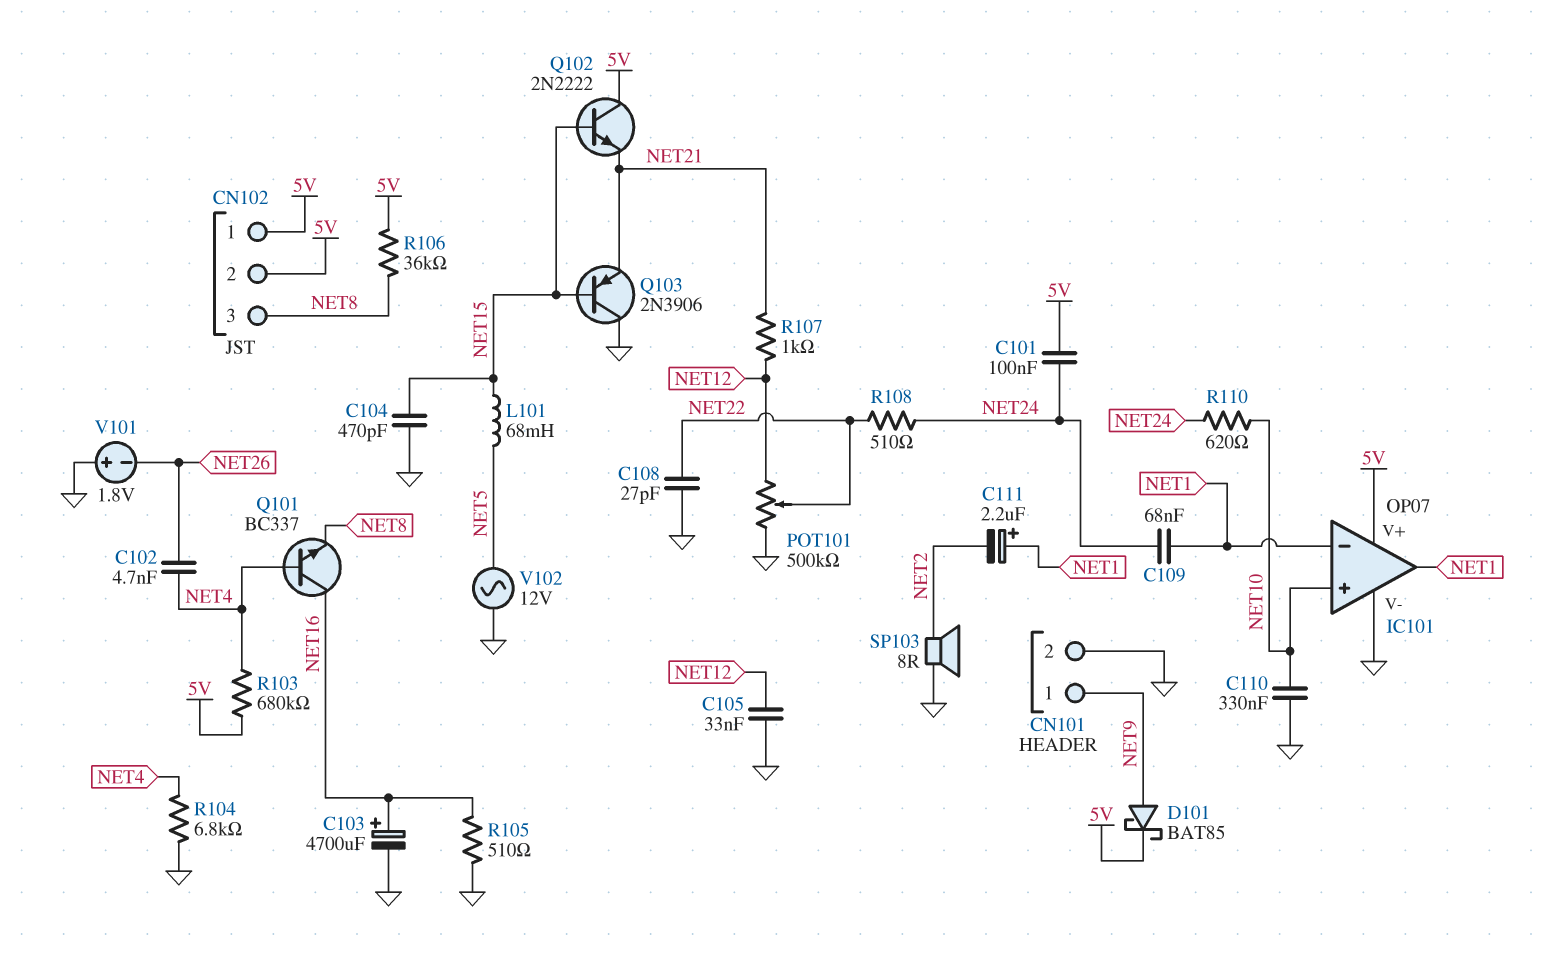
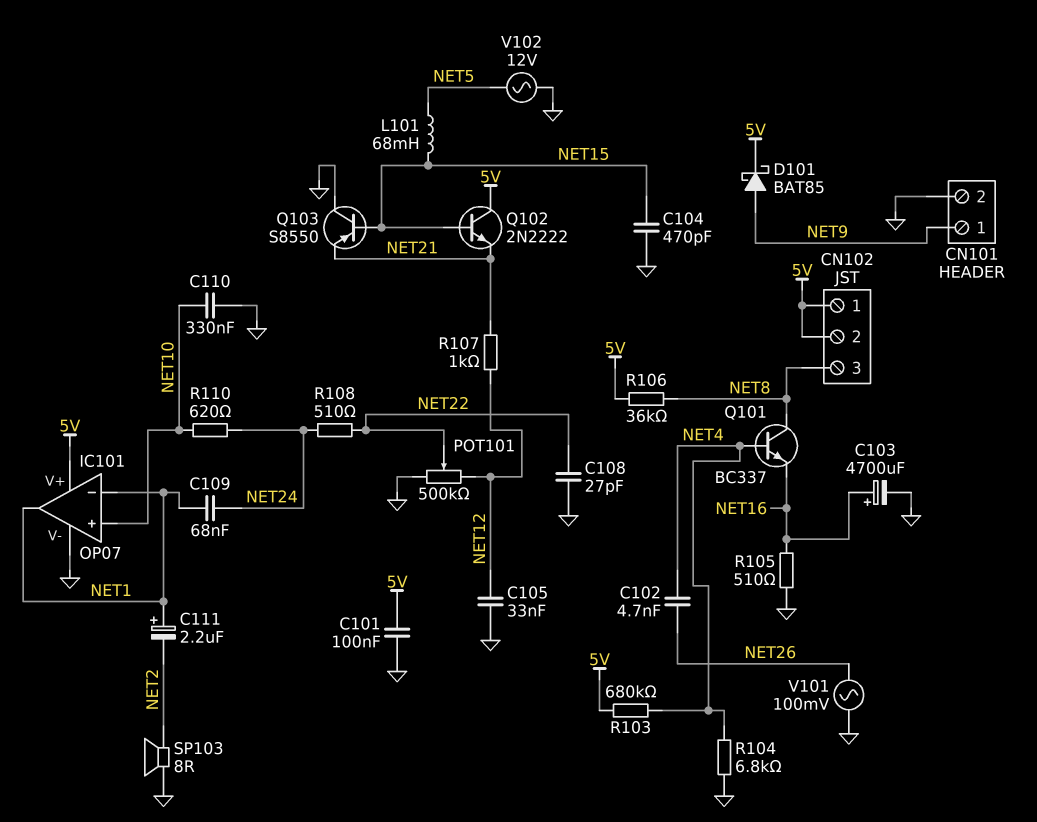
C101: 100nF (5V, NET24) -> 100nF (5V, GND)
Q101: NPN BC337 (B NET4, C NET16, E NET8) -> NPN BC337 (B NET4, C NET8, E NET16)
Q103: PNP 2N3906 (B NET15, C GND, E NET21) -> PNP S8550 (B NET15, C GND, E NET21)
V101: 1.8V (plus GND, minus NET26) -> AC 100mV (GND, NET26)

